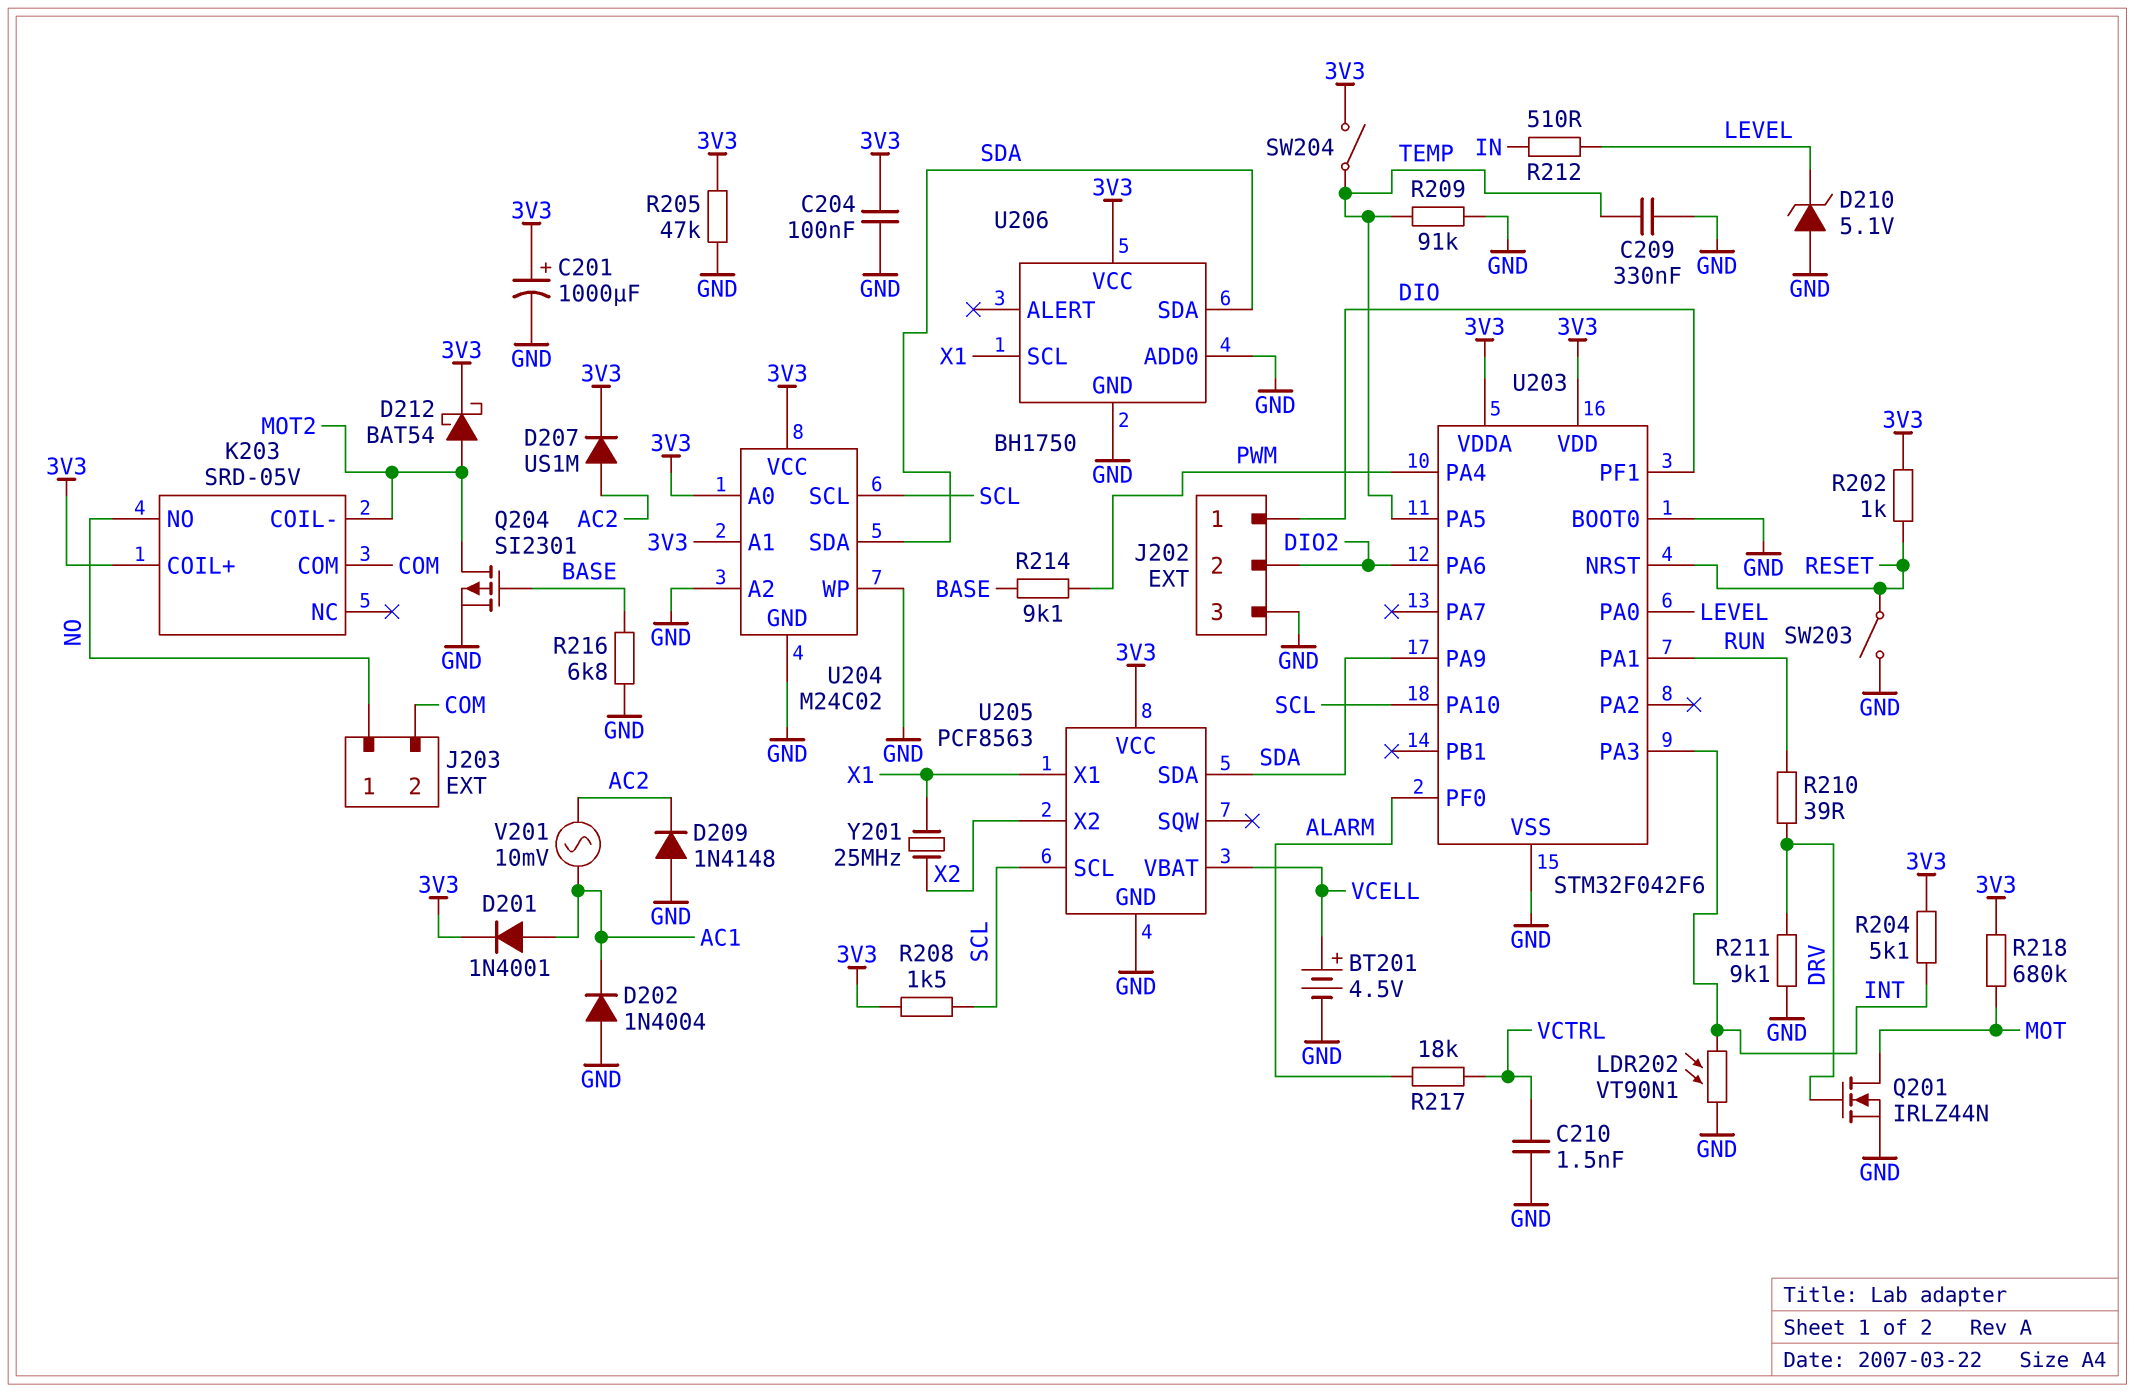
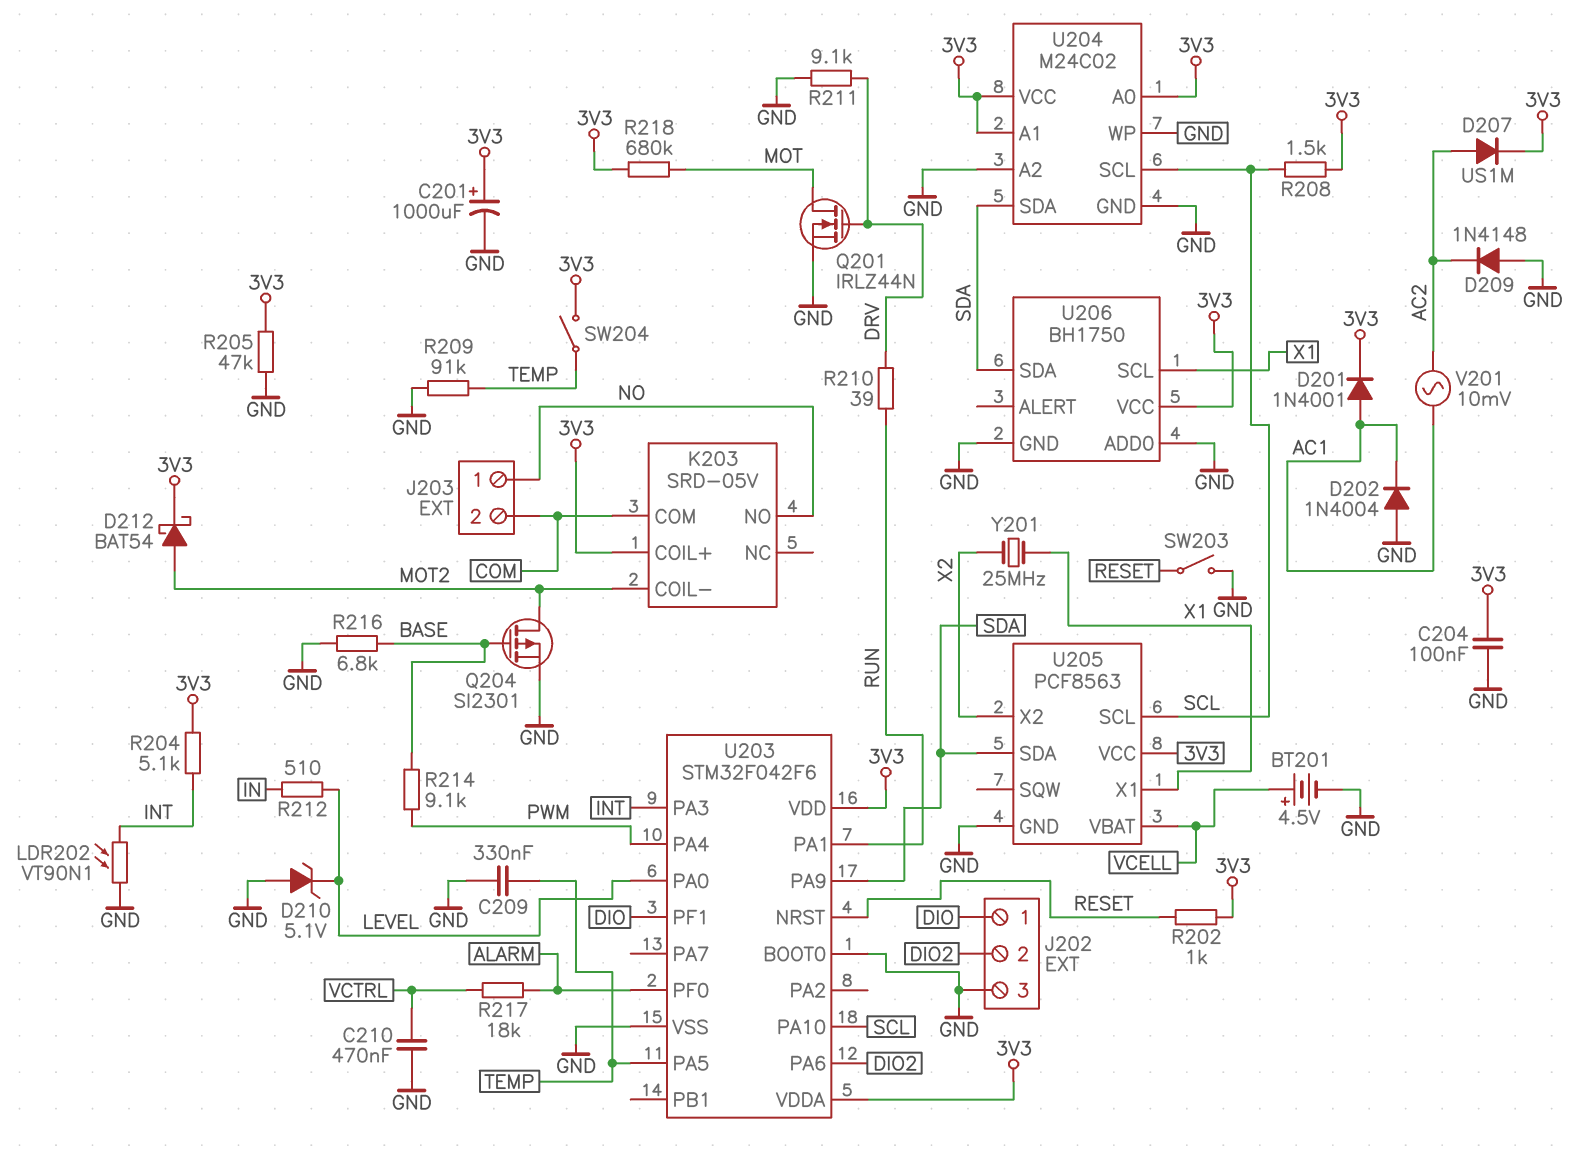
C210: 1.5nF (GND, VCTRL) -> 470nF (GND, VCTRL)

